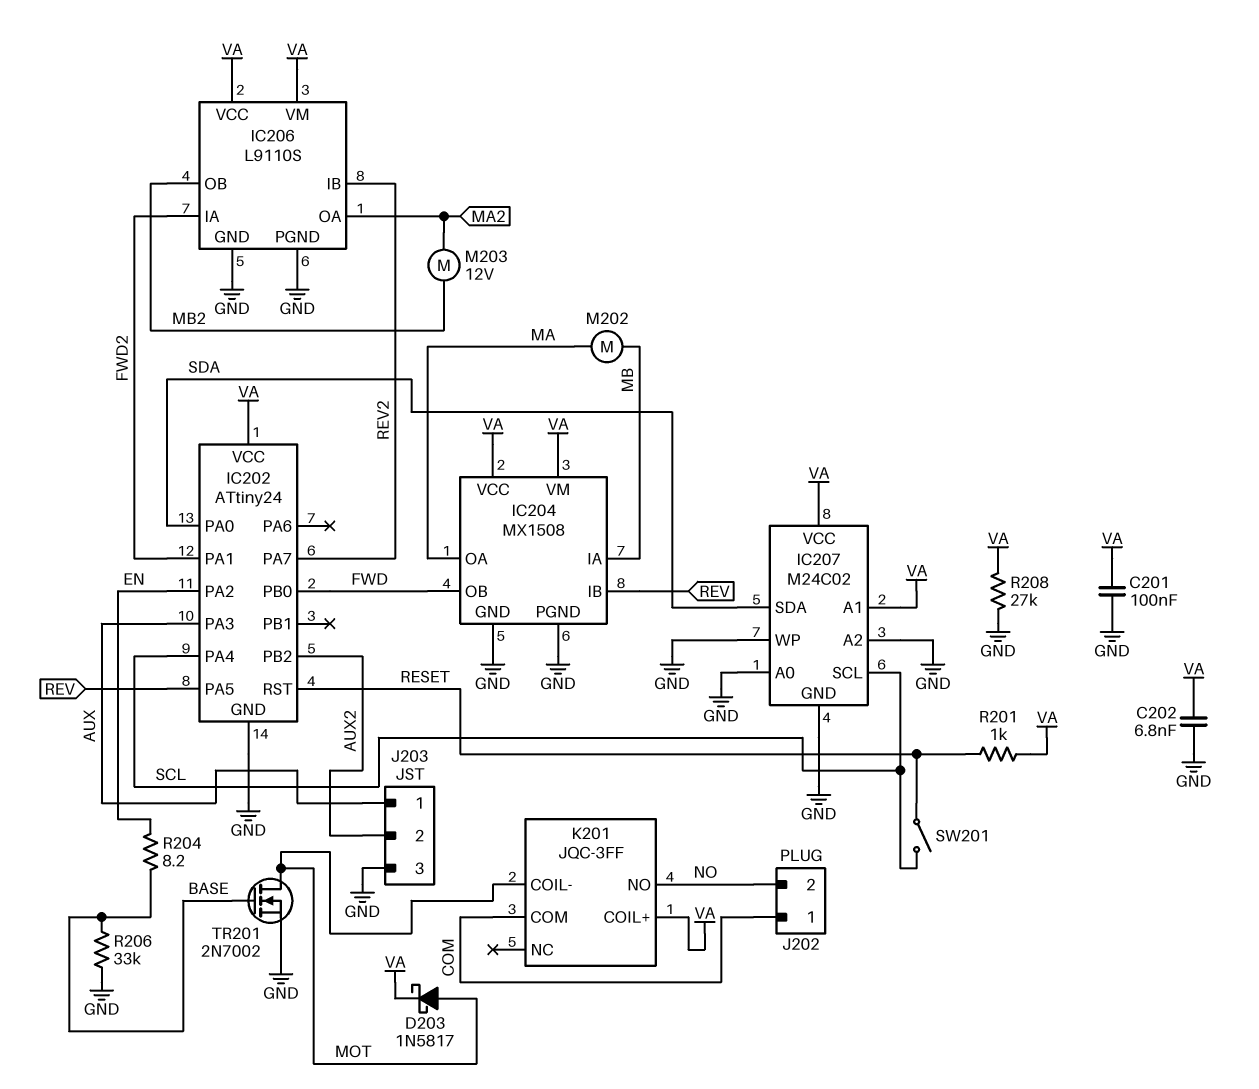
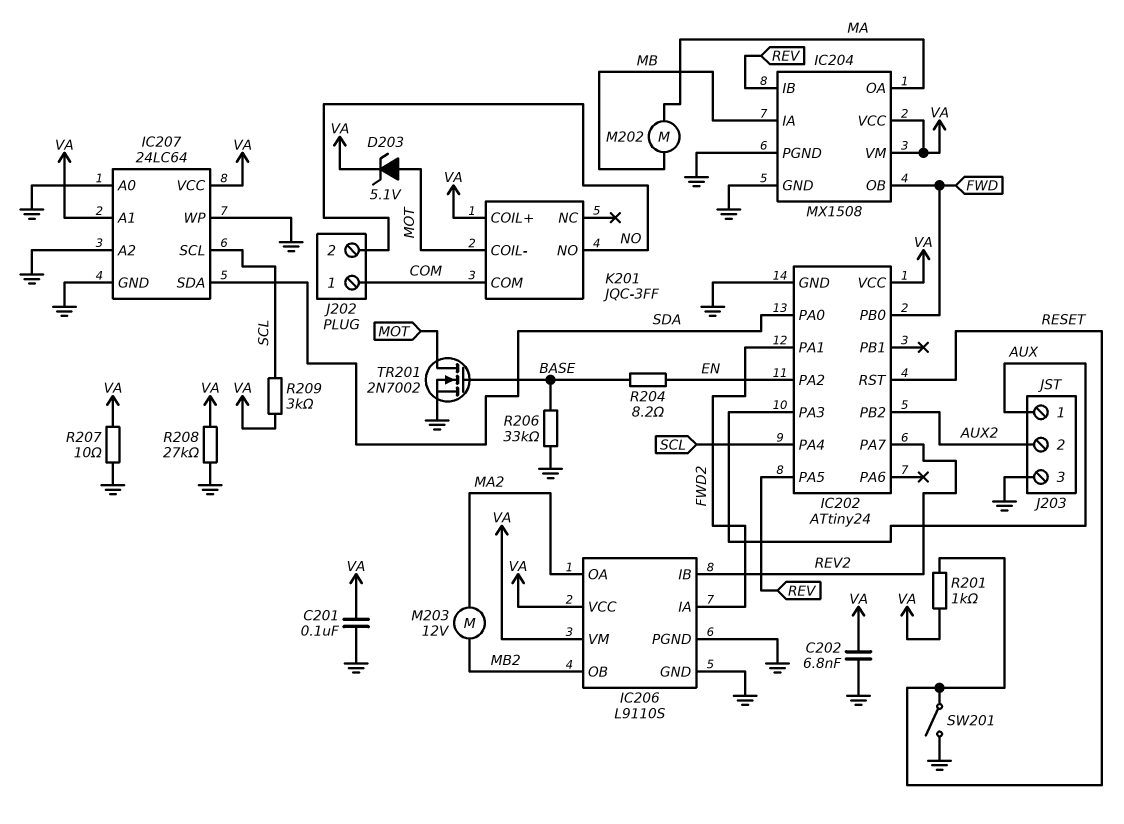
D203: schottky 1N5817 (A MOT, K VA) -> zener 5.1V (A MOT, K VA)
IC207: M24C02 -> 24LC64
R207: none -> 10 (GND, VA)
R209: none -> 3k (SCL, VA)
SW201: switch (RESET, SCL) -> switch (GND, RESET)

